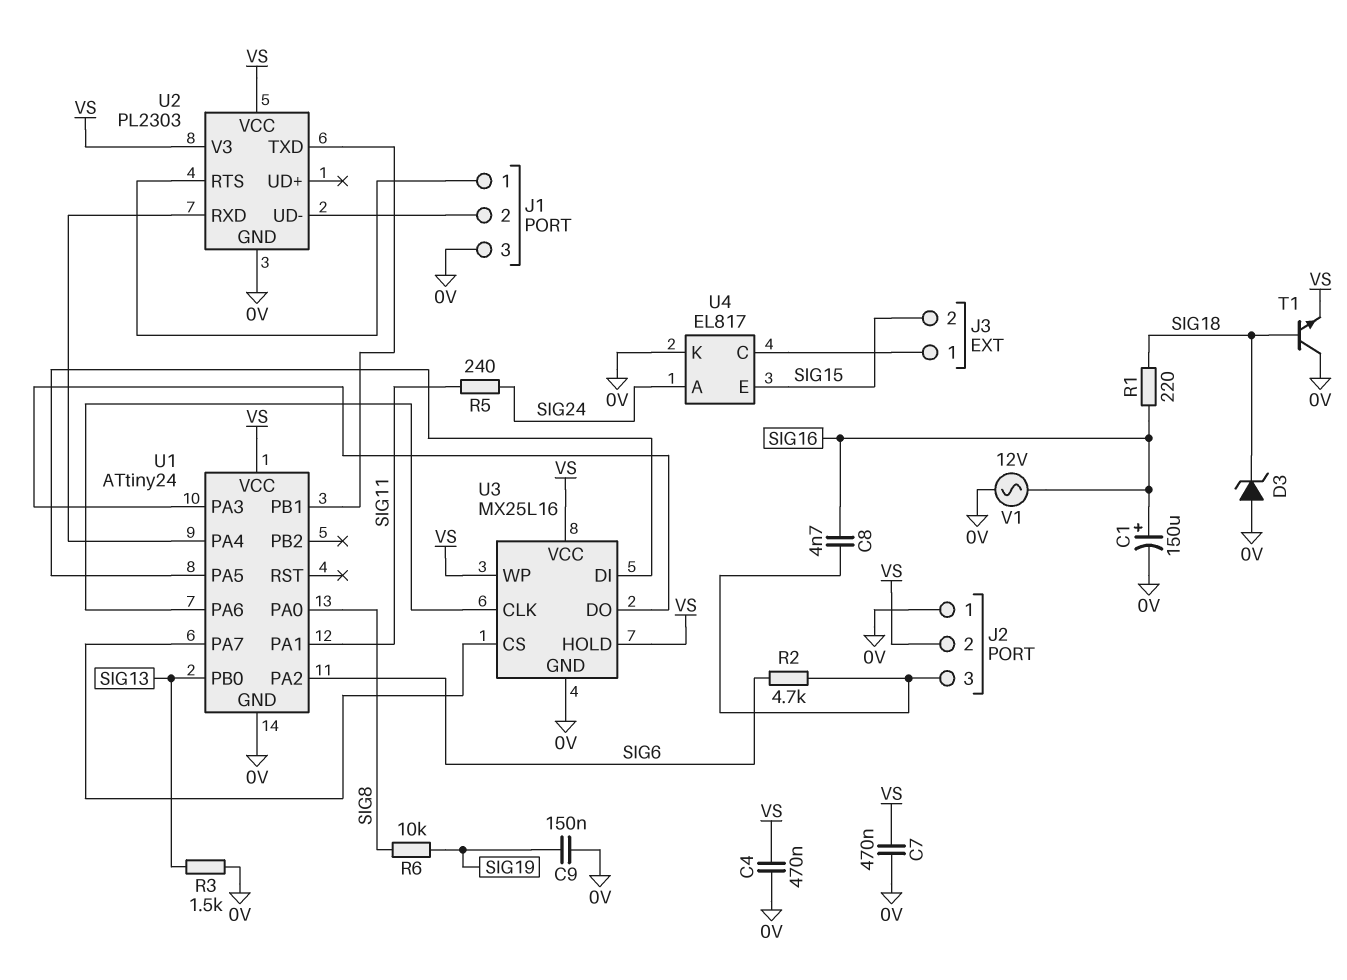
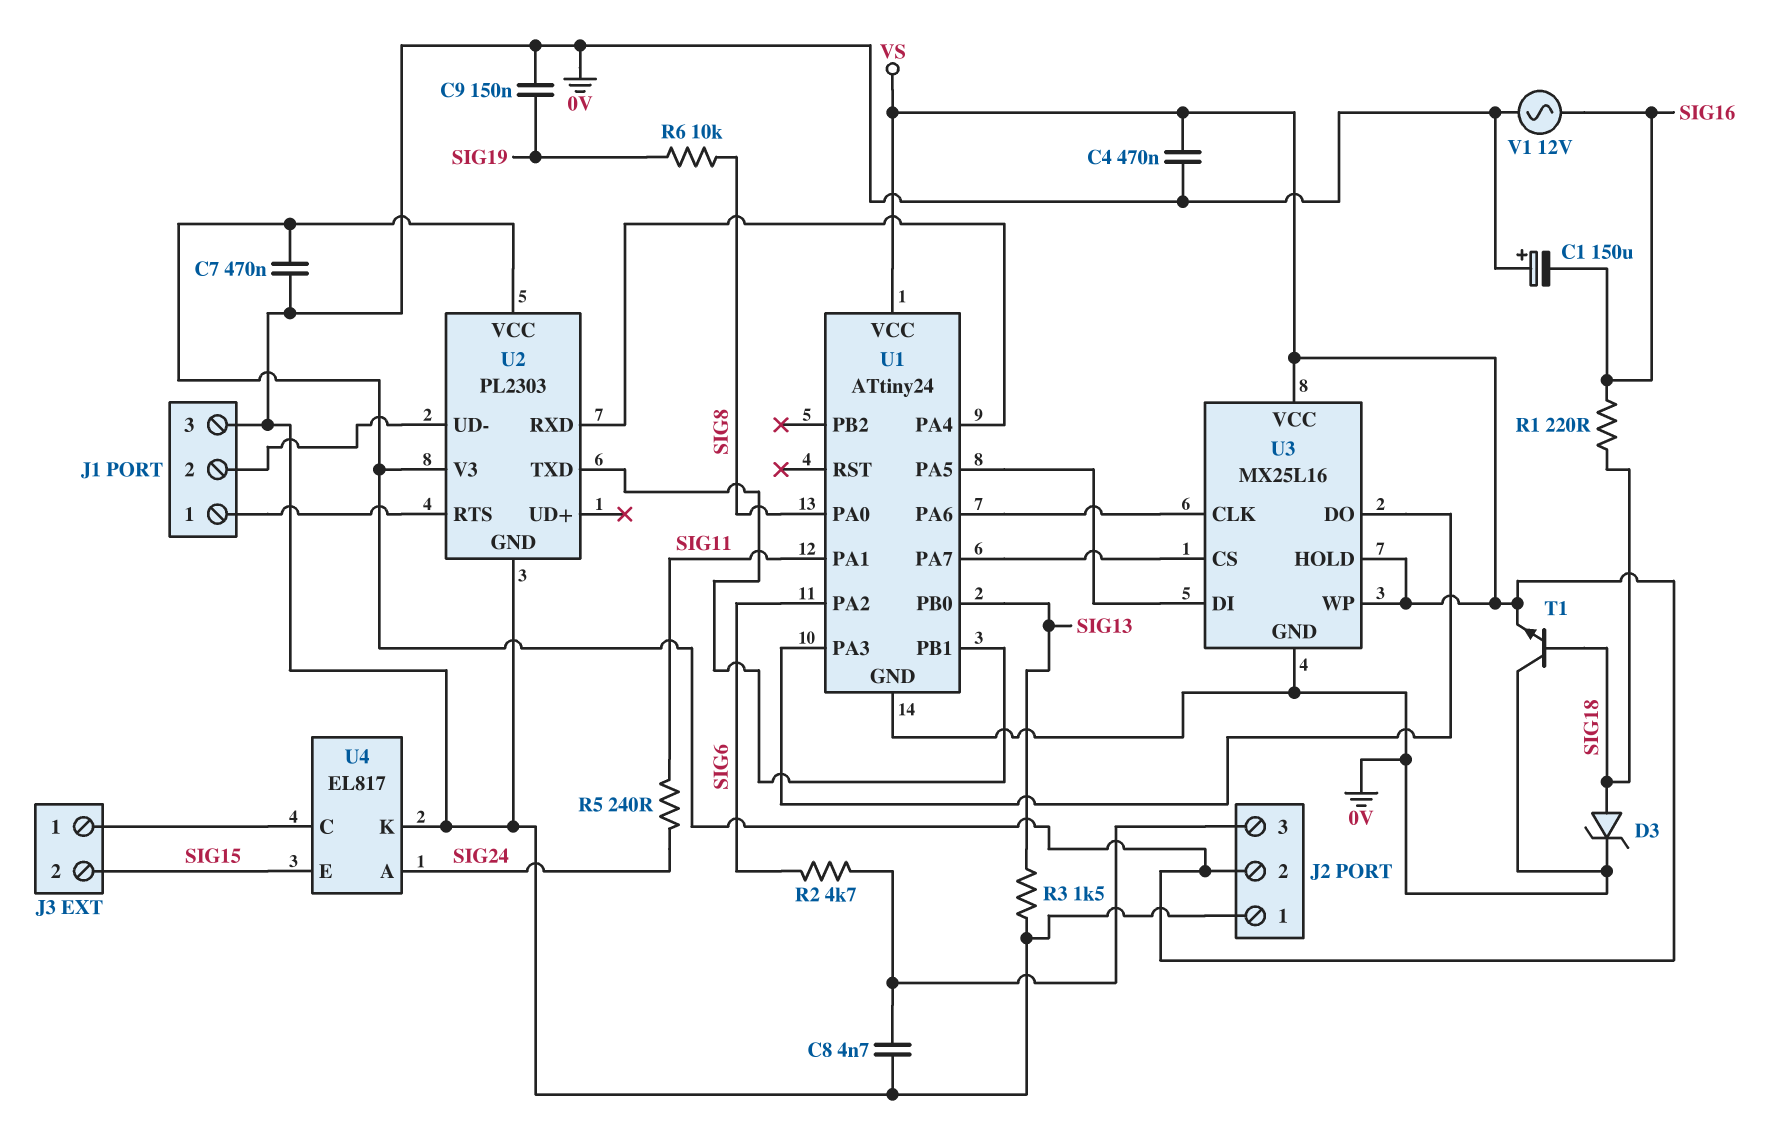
C1: 150uF (plus SIG16, minus 0V) -> 150uF (plus 0V, minus SIG16)
C8: 4.7nF (J2/3, SIG16) -> 4.7nF (0V, J2/3)
D3: zener (A 0V, K SIG18) -> zener (A SIG18, K 0V)

